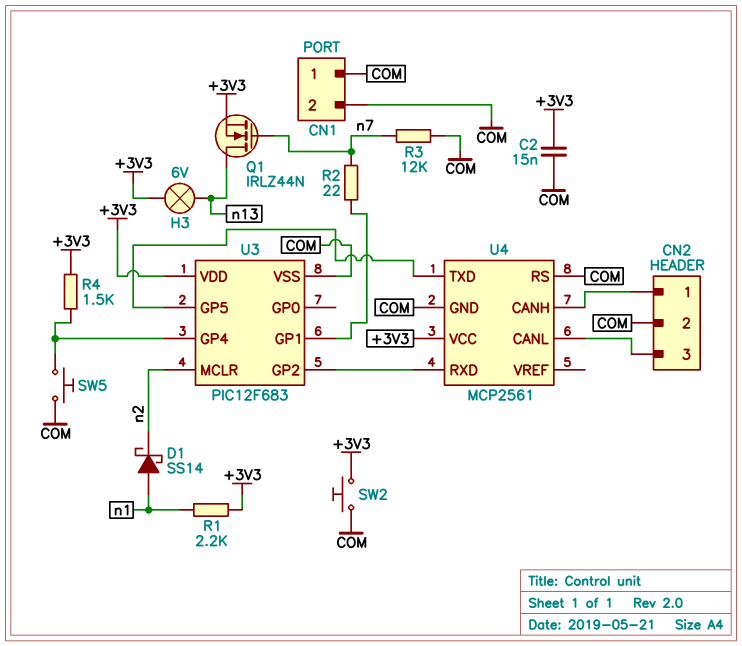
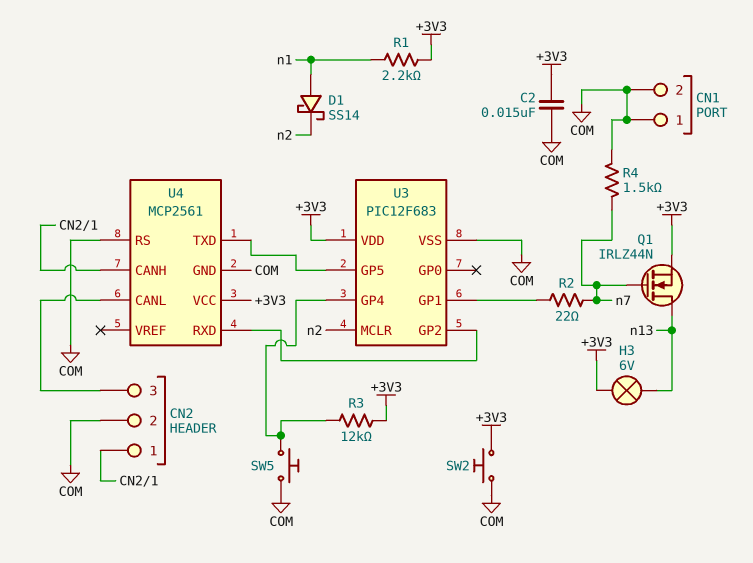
R3: 12k (COM, n7) -> 12k (+3V3, U3/GP4)
R4: 1.5k (+3V3, U3/GP4) -> 1.5k (COM, n7)

